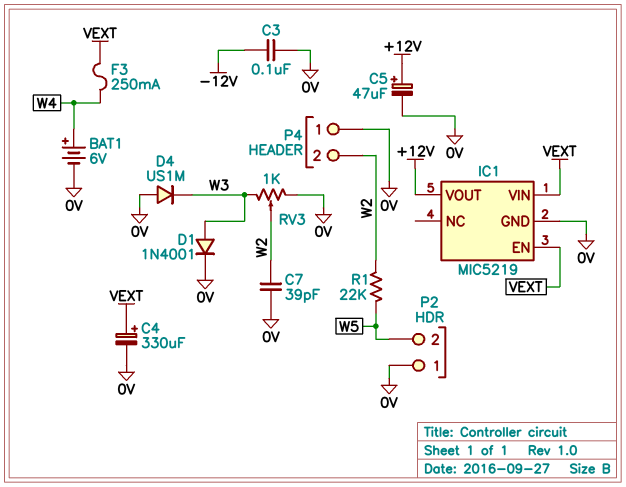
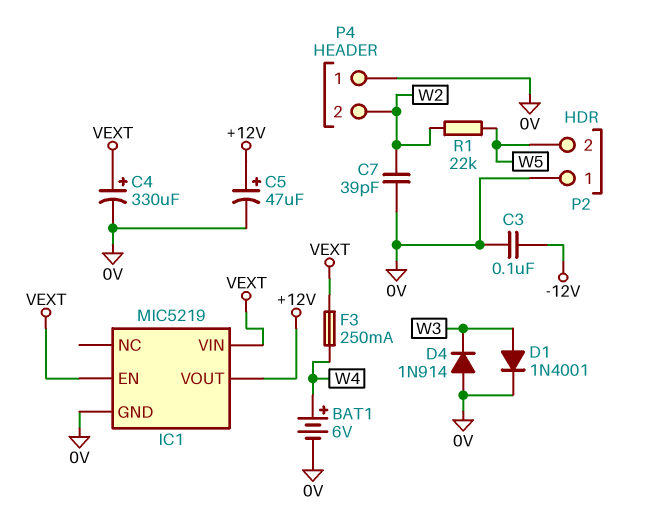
D4: diode US1M (A 0V, K W3) -> diode 1N914 (A 0V, K W3)
RV3: 1k (0V, W3, wiper W2) -> none

